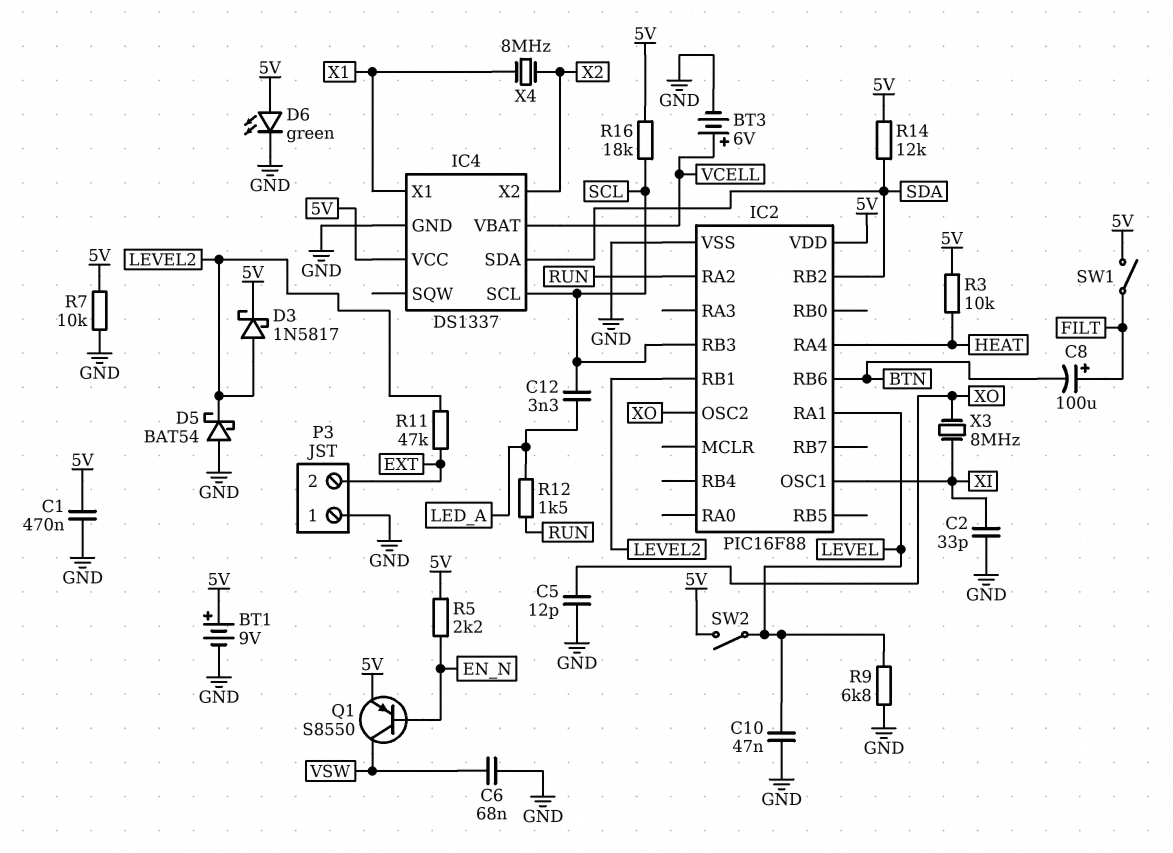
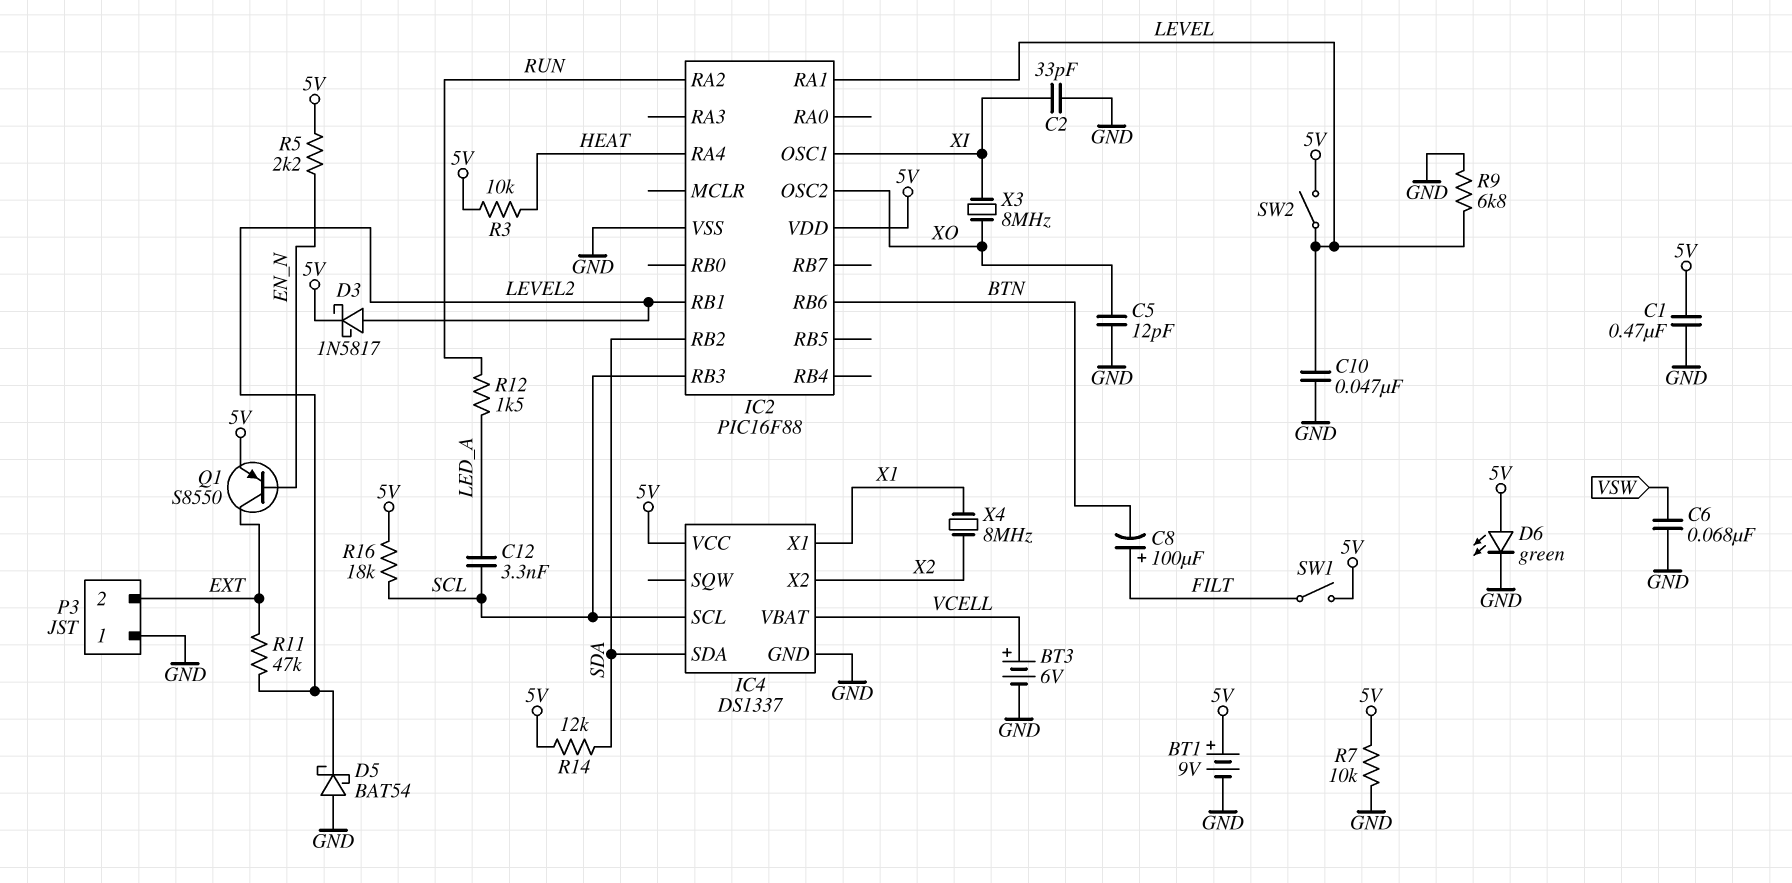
Q1: PNP S8550 (B EN_N, C VSW, E 5V) -> PNP S8550 (B EN_N, C EXT, E 5V)

